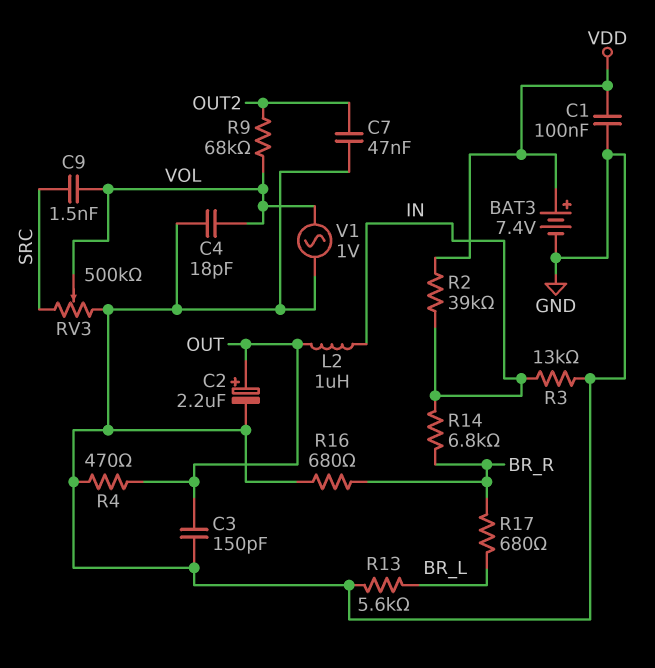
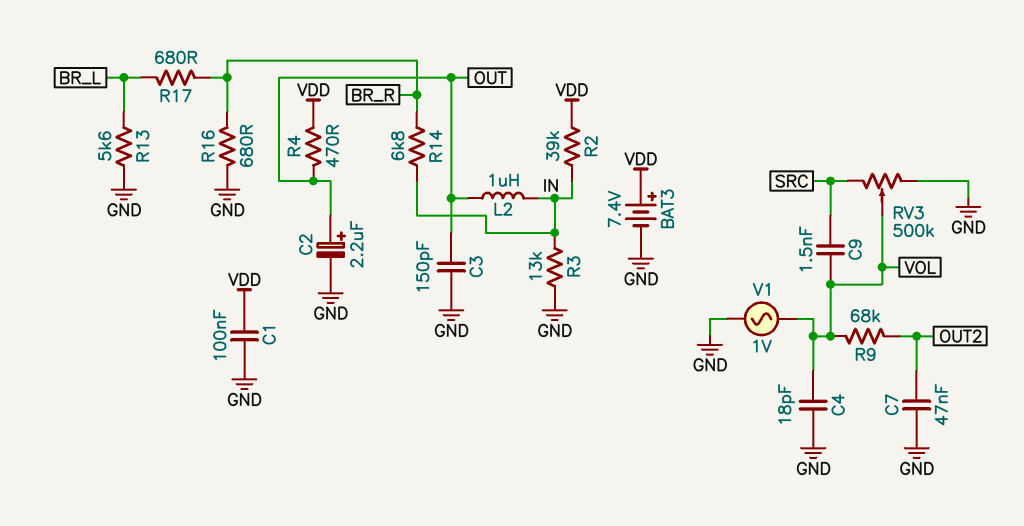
R4: 470 (GND, OUT) -> 470 (OUT, VDD)

